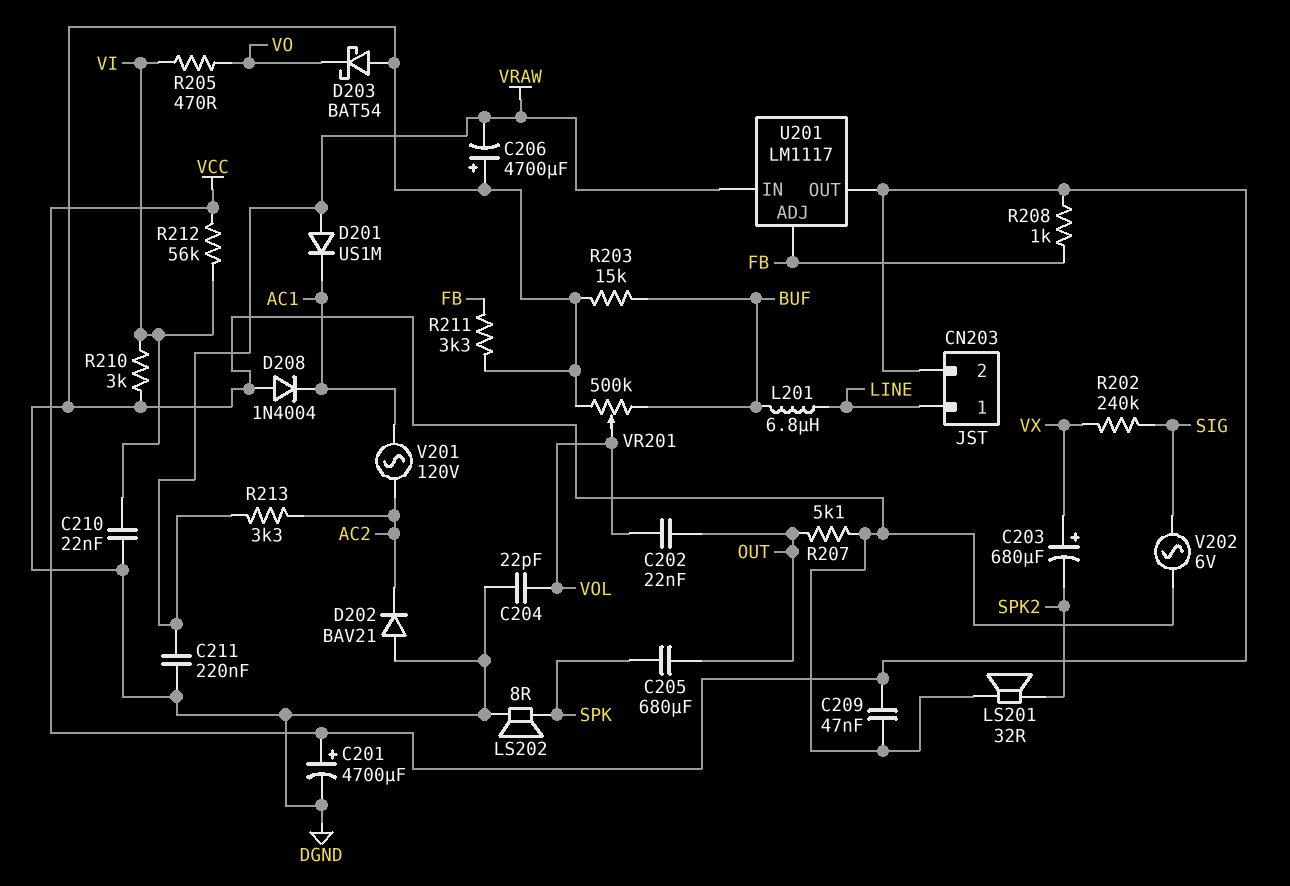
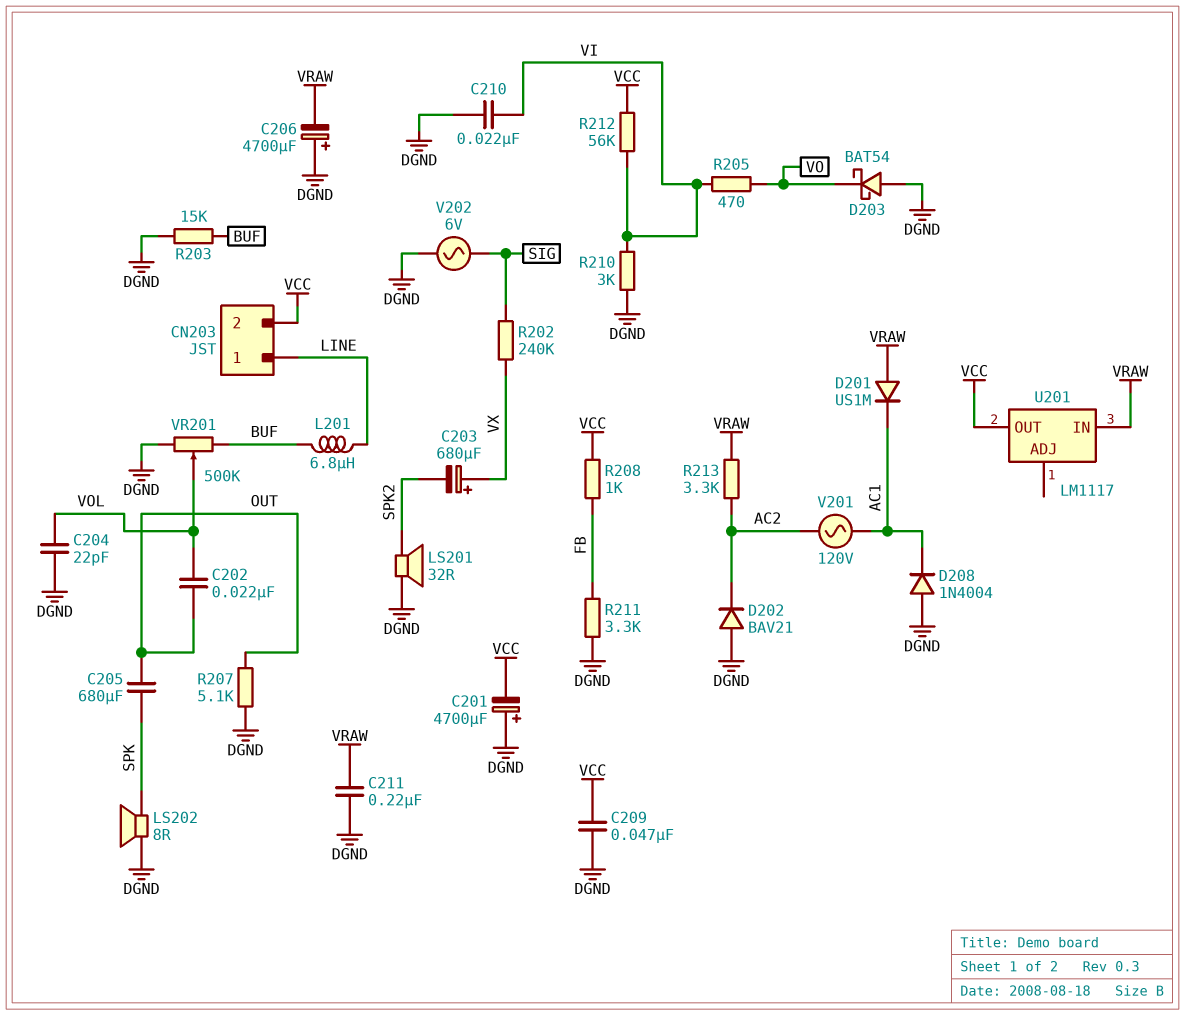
C201: 4700uF (plus VCC, minus DGND) -> 4700uF (plus DGND, minus VCC)
U201 pin ADJ: FB -> none

